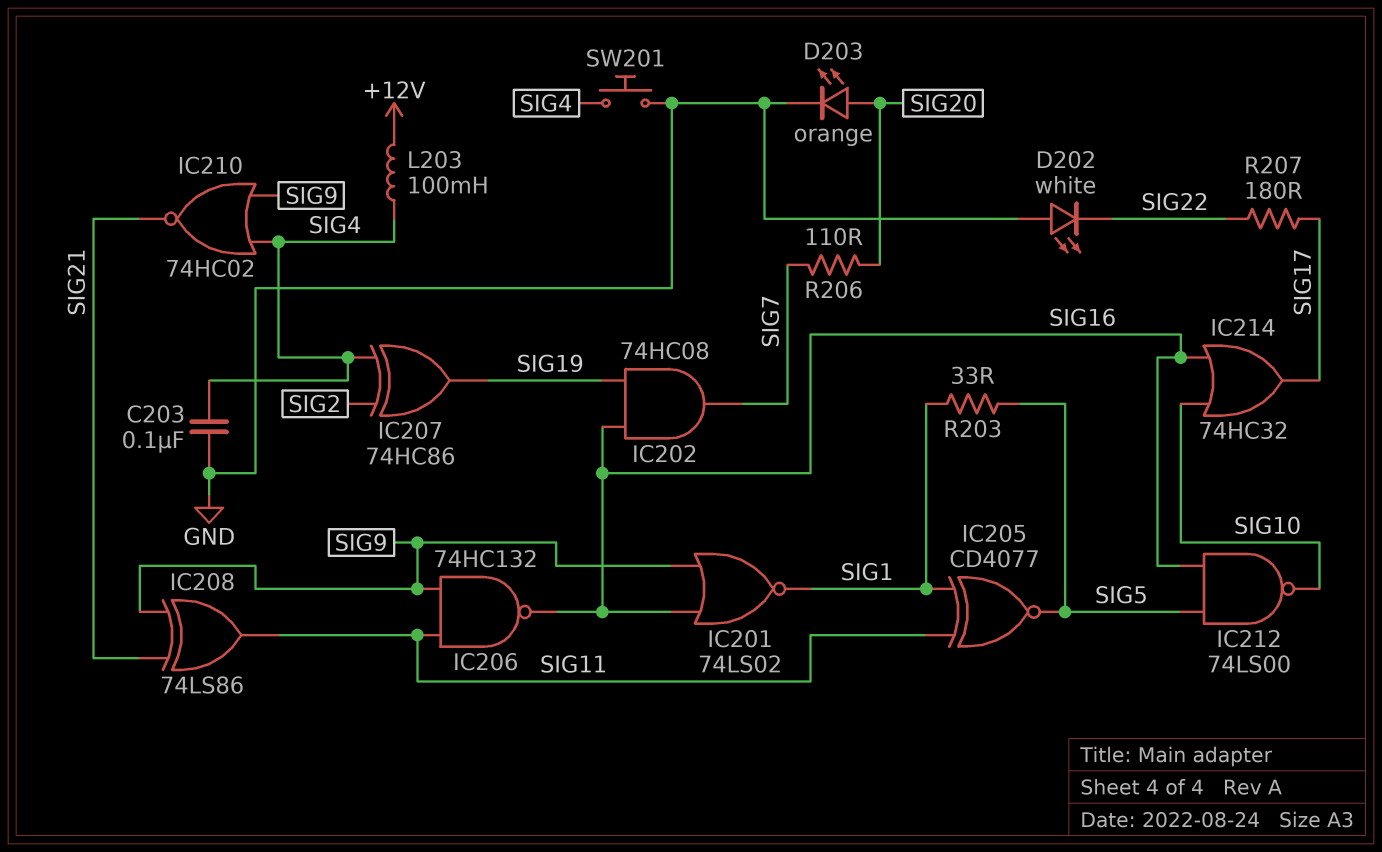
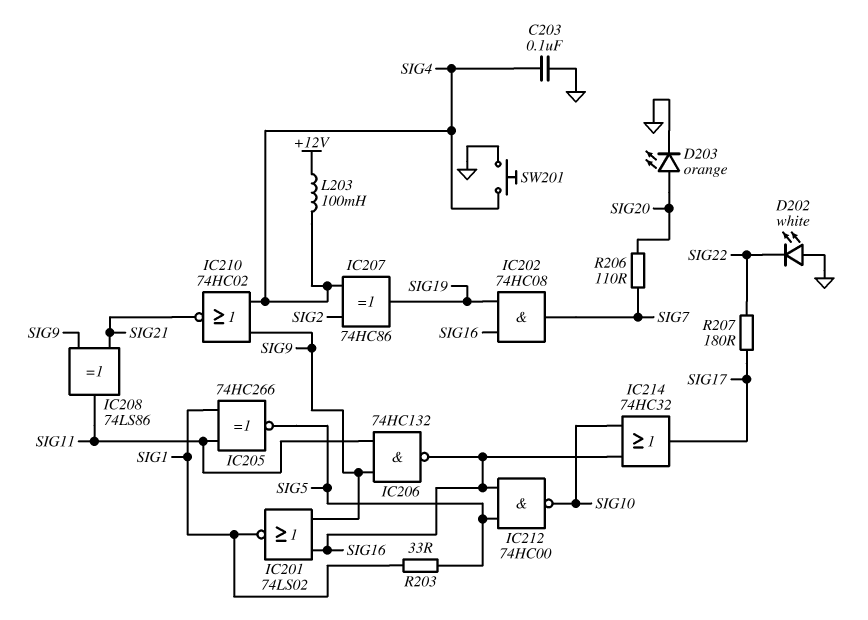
IC205: XNOR CD4077 (in SIG1, in SIG11, out SIG5) -> XNOR 74HC266 (in SIG1, in SIG11, out SIG5)
IC212: NAND 74LS00 (in SIG5, in SIG16, out SIG10) -> NAND 74HC00 (in SIG5, in SIG16, out SIG10)

